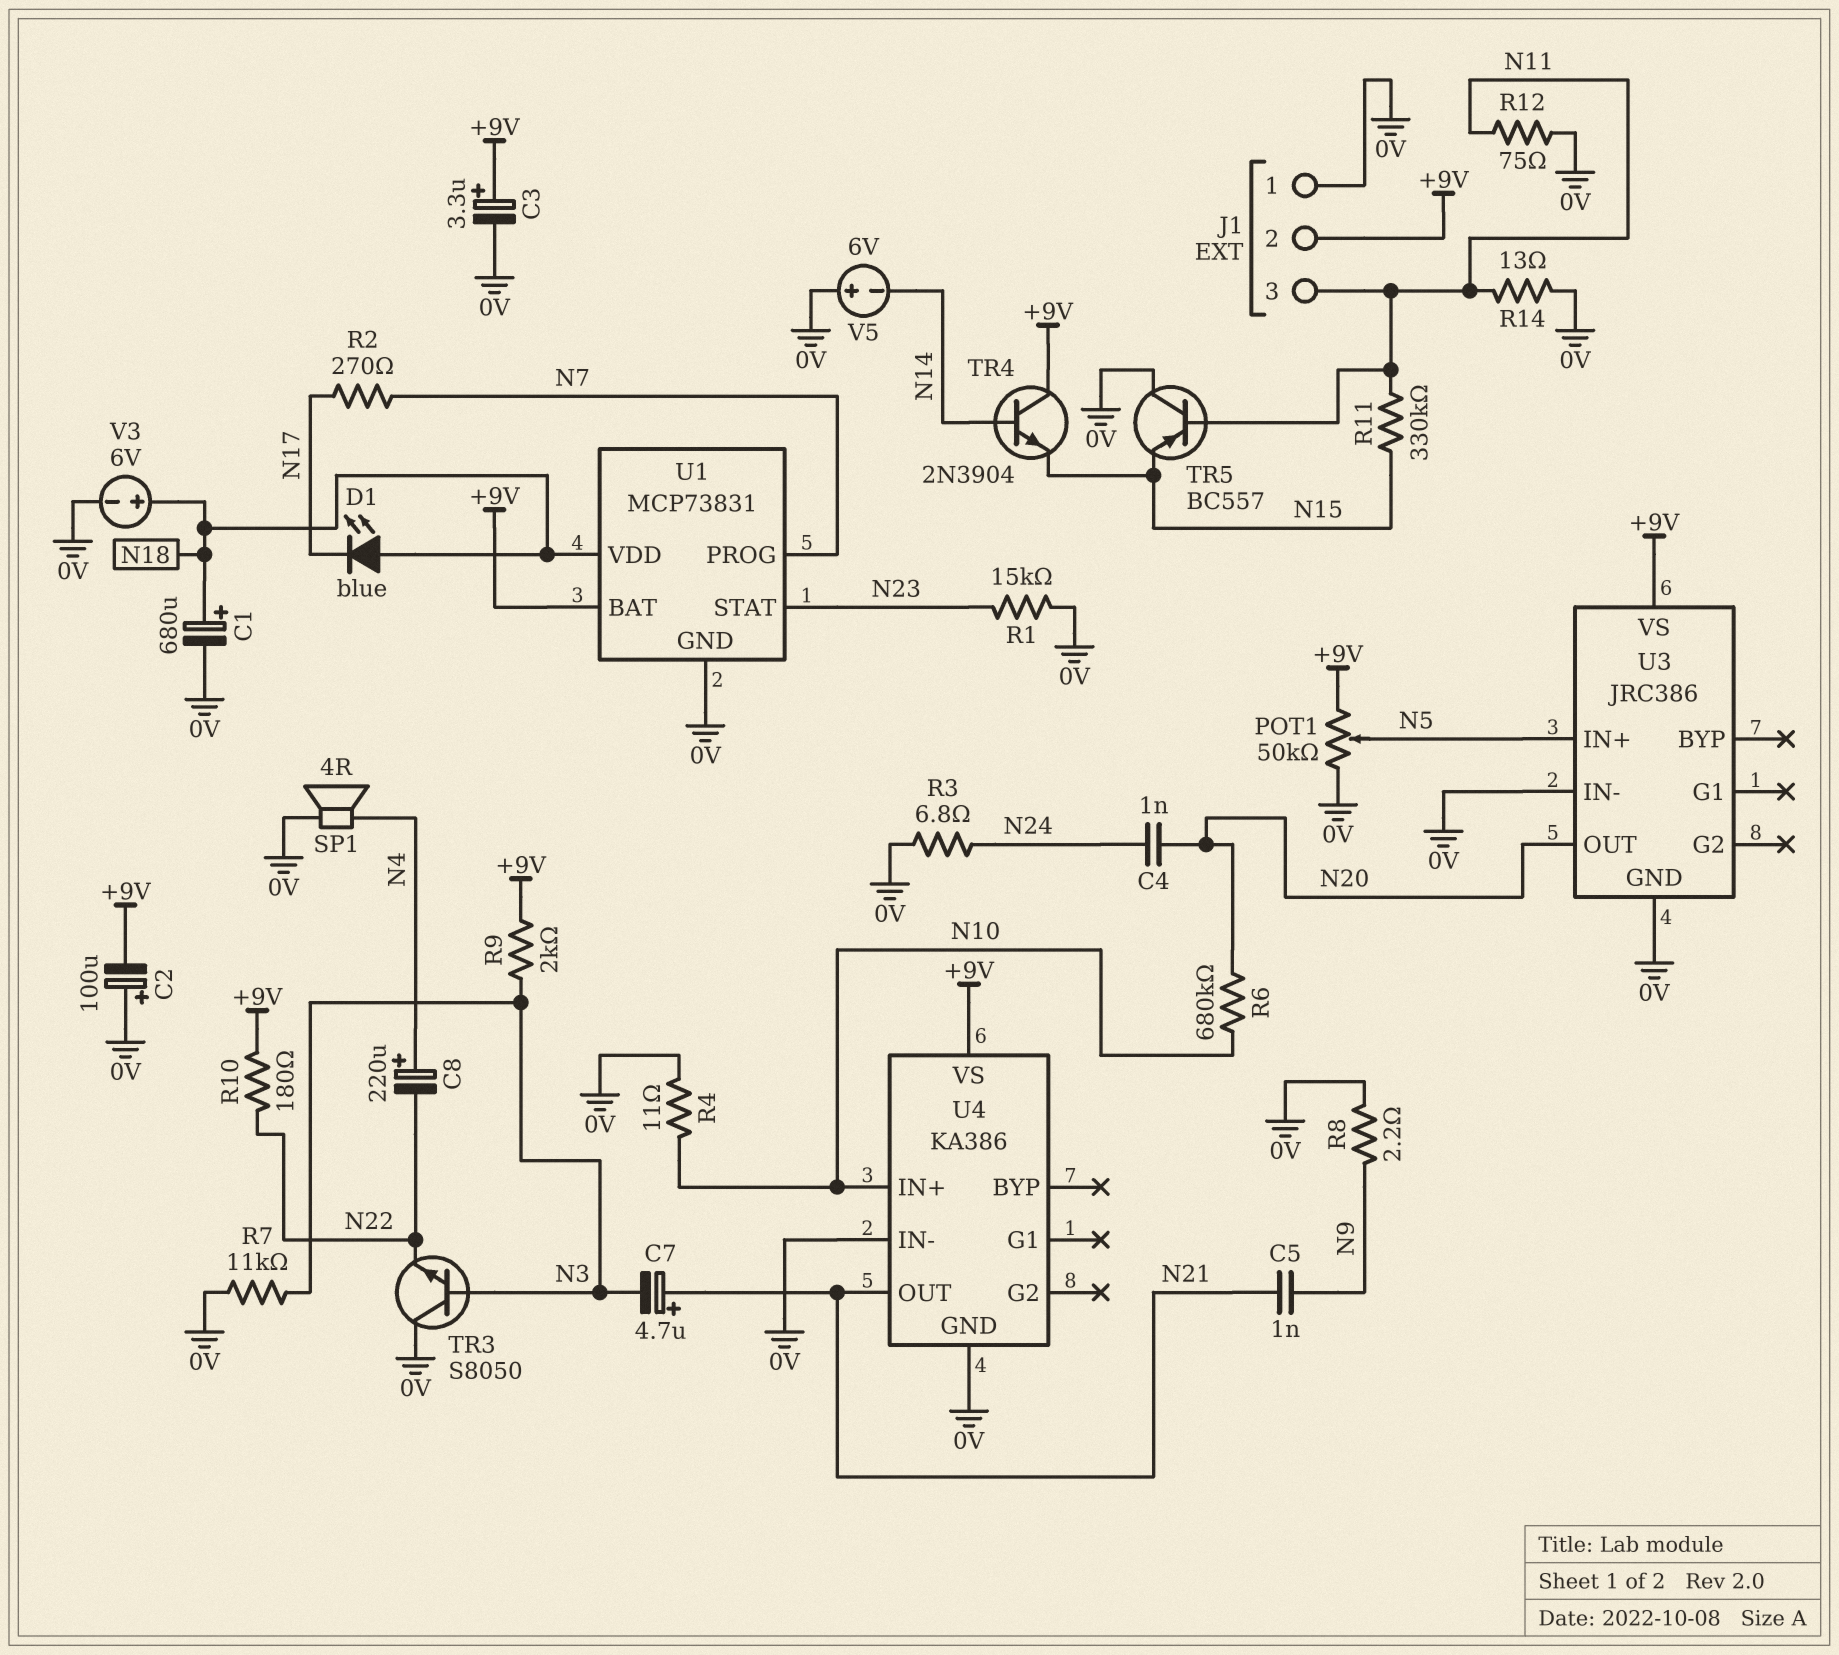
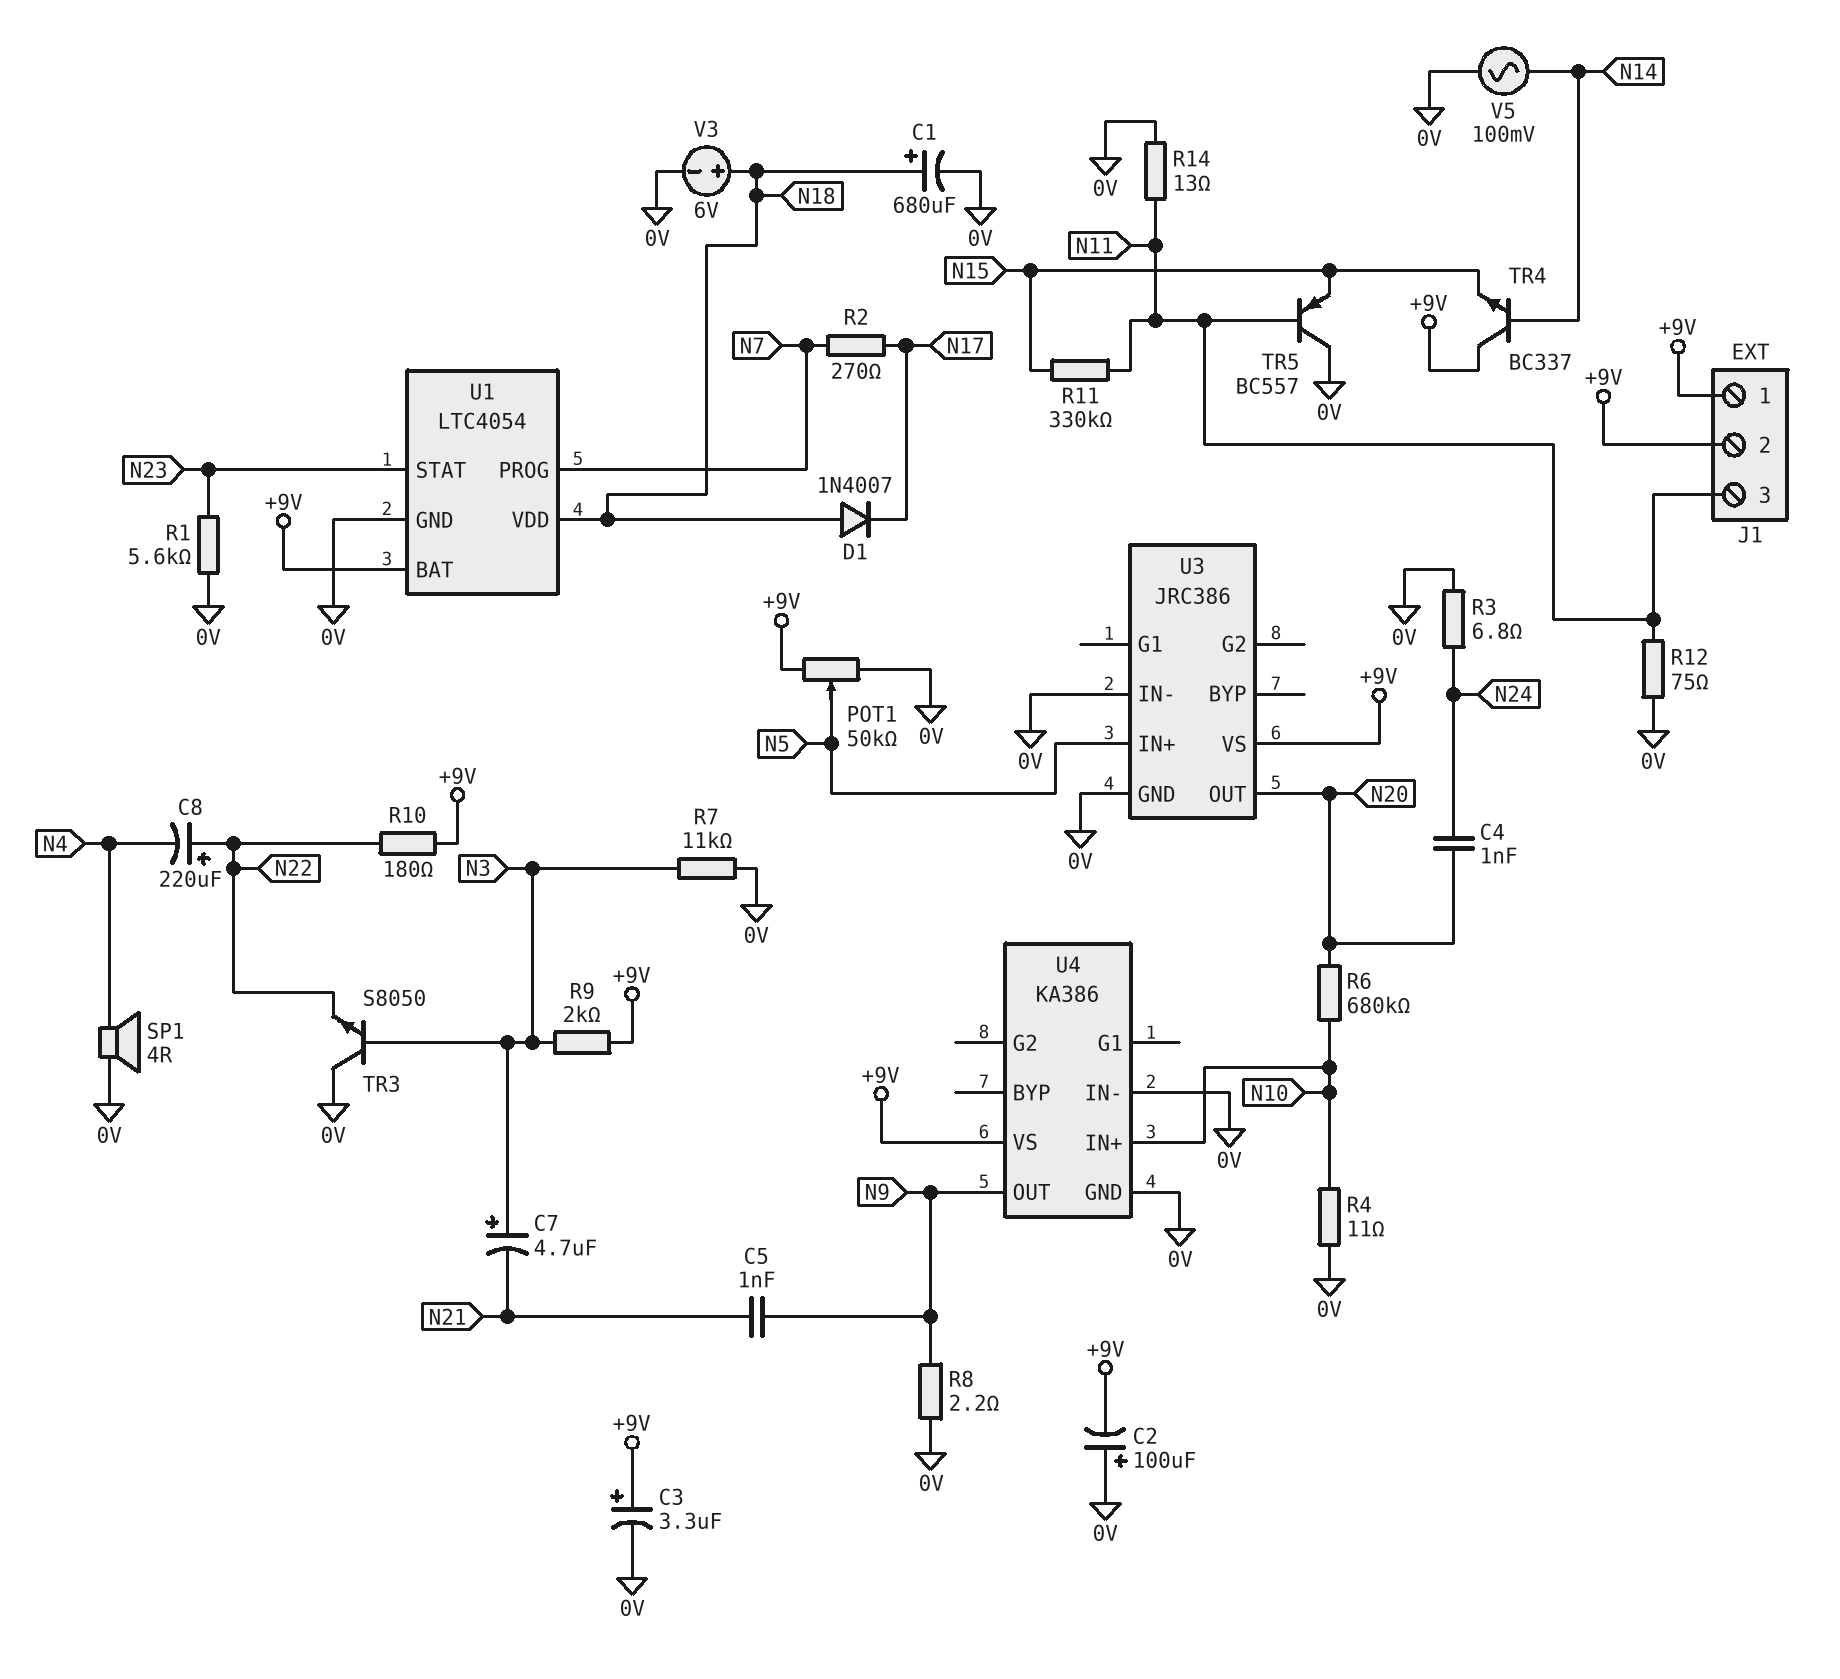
C7: 4.7uF (plus N21, minus N3) -> 4.7uF (plus N3, minus N21)
C8: 220uF (plus N4, minus N22) -> 220uF (plus N22, minus N4)
D1: LED blue (A N18, K N17) -> diode 1N4007 (A N18, K N17)
J1 pin 1: 0V -> +9V
R1: 15k (0V, N23) -> 5.6k (0V, N23)
TR4: NPN 2N3904 (B N14, C +9V, E N15) -> NPN BC337 (B N14, C +9V, E N15)
U1: MCP73831 -> LTC4054
U4 pin OUT: N21 -> N9
V5: 6V (plus 0V, minus N14) -> AC 100mV (0V, N14)

